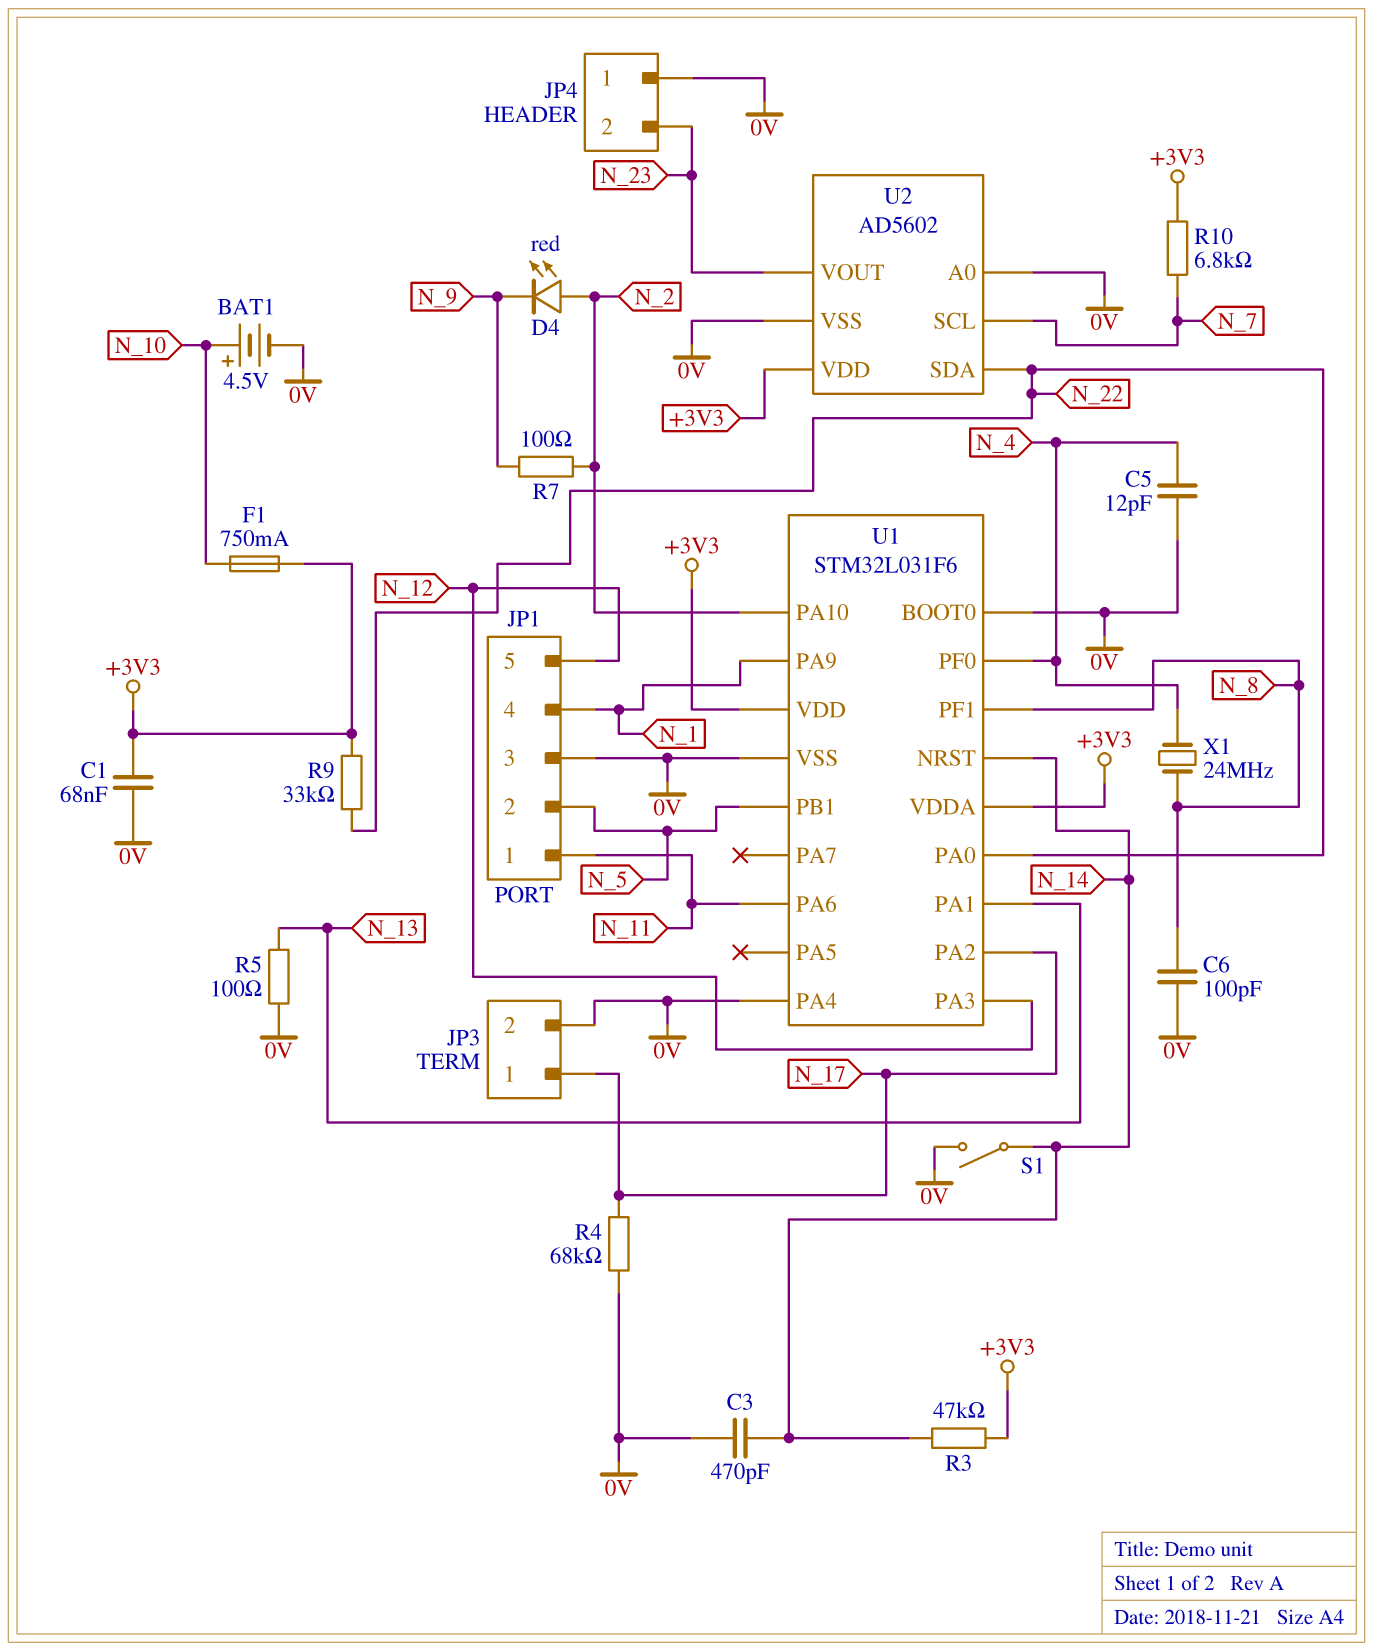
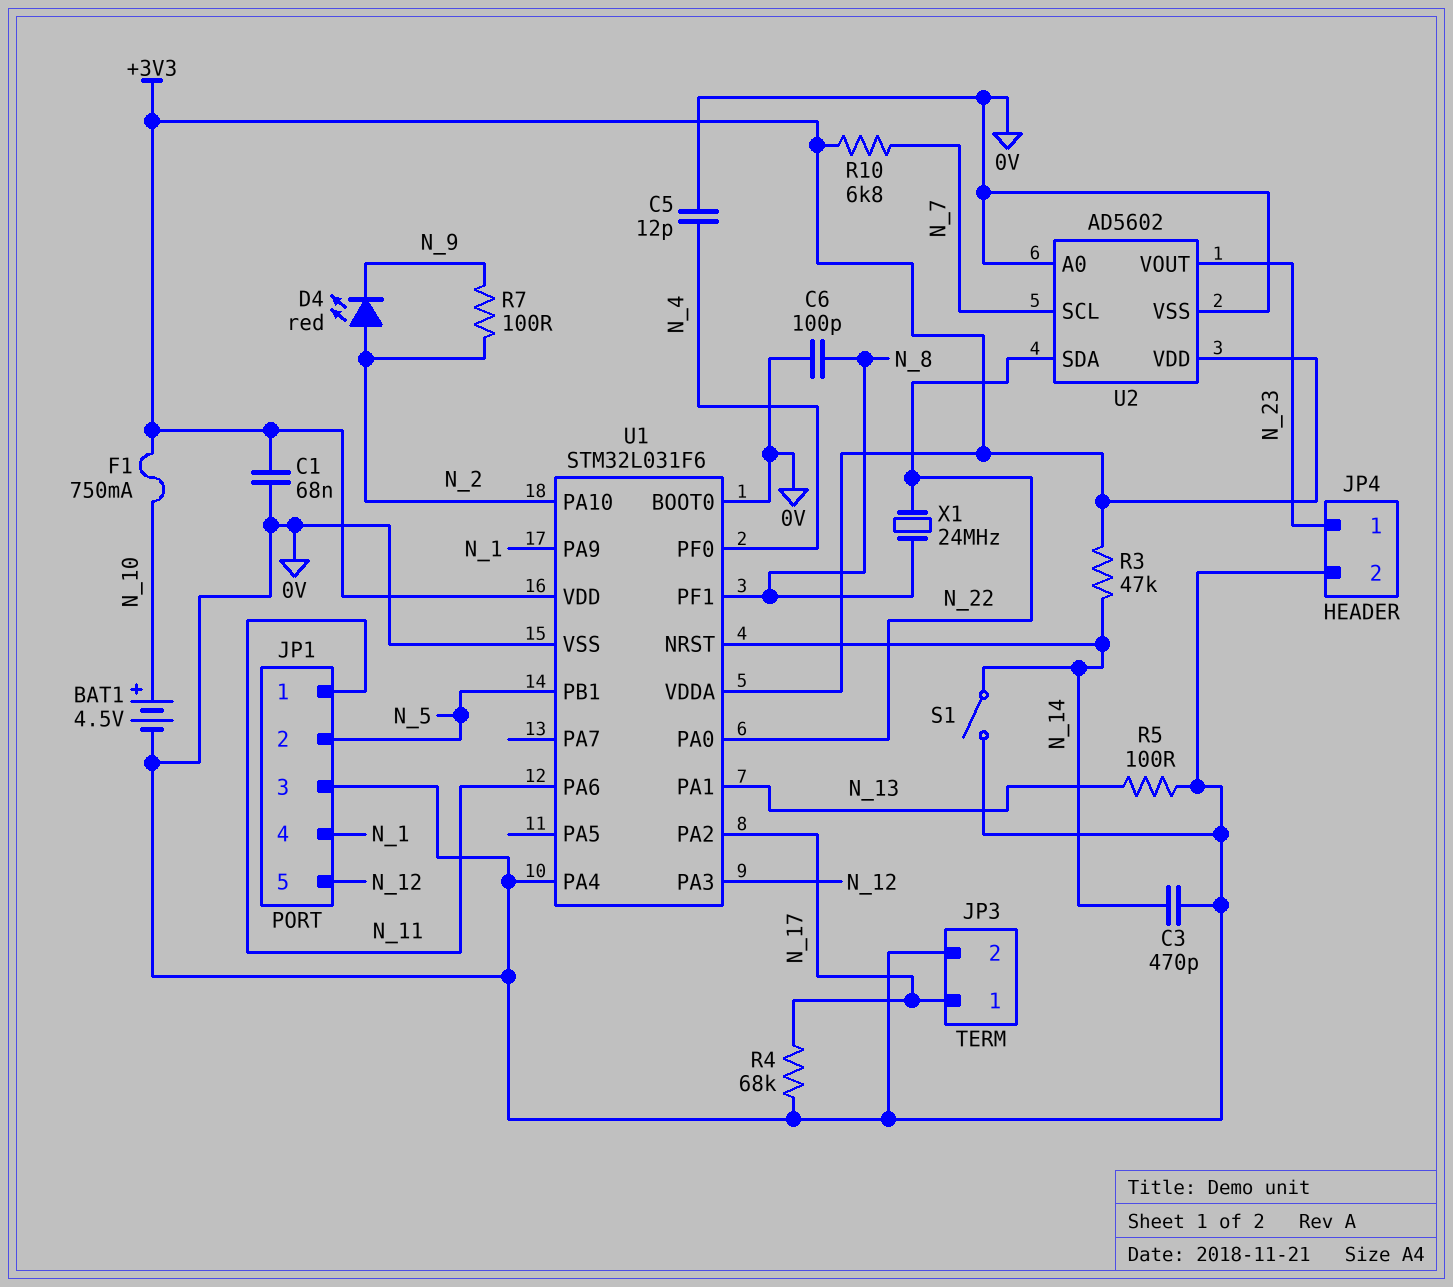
JP4 pin 1: 0V -> N_23
JP4 pin 2: N_23 -> 0V
R9: 33k (+3V3, N_22) -> none
X1: 24MHz (N_4, N_8) -> 24MHz (N_8, N_22)

